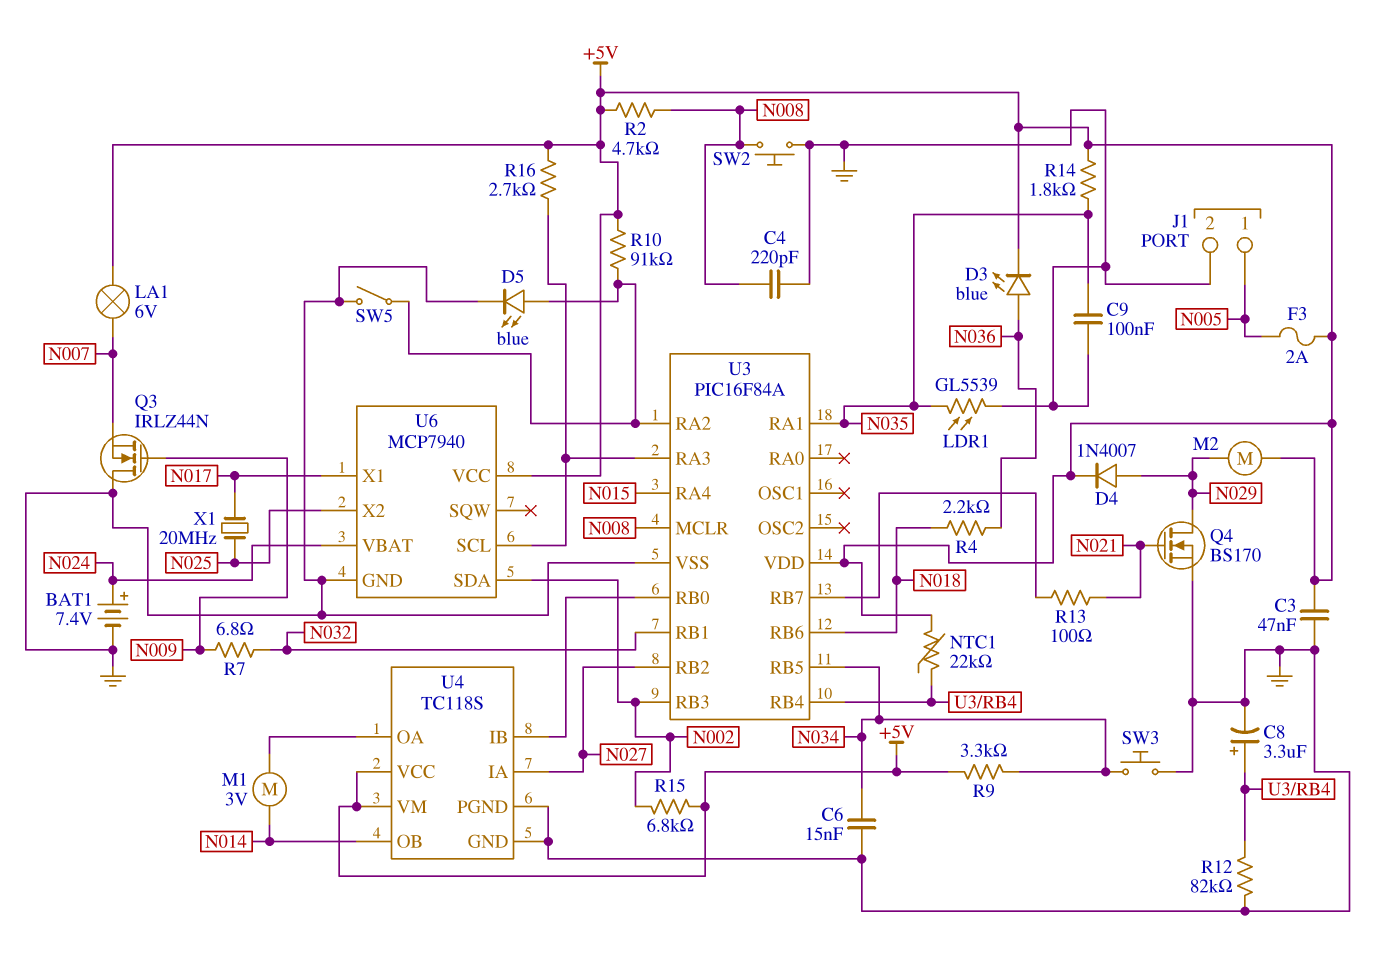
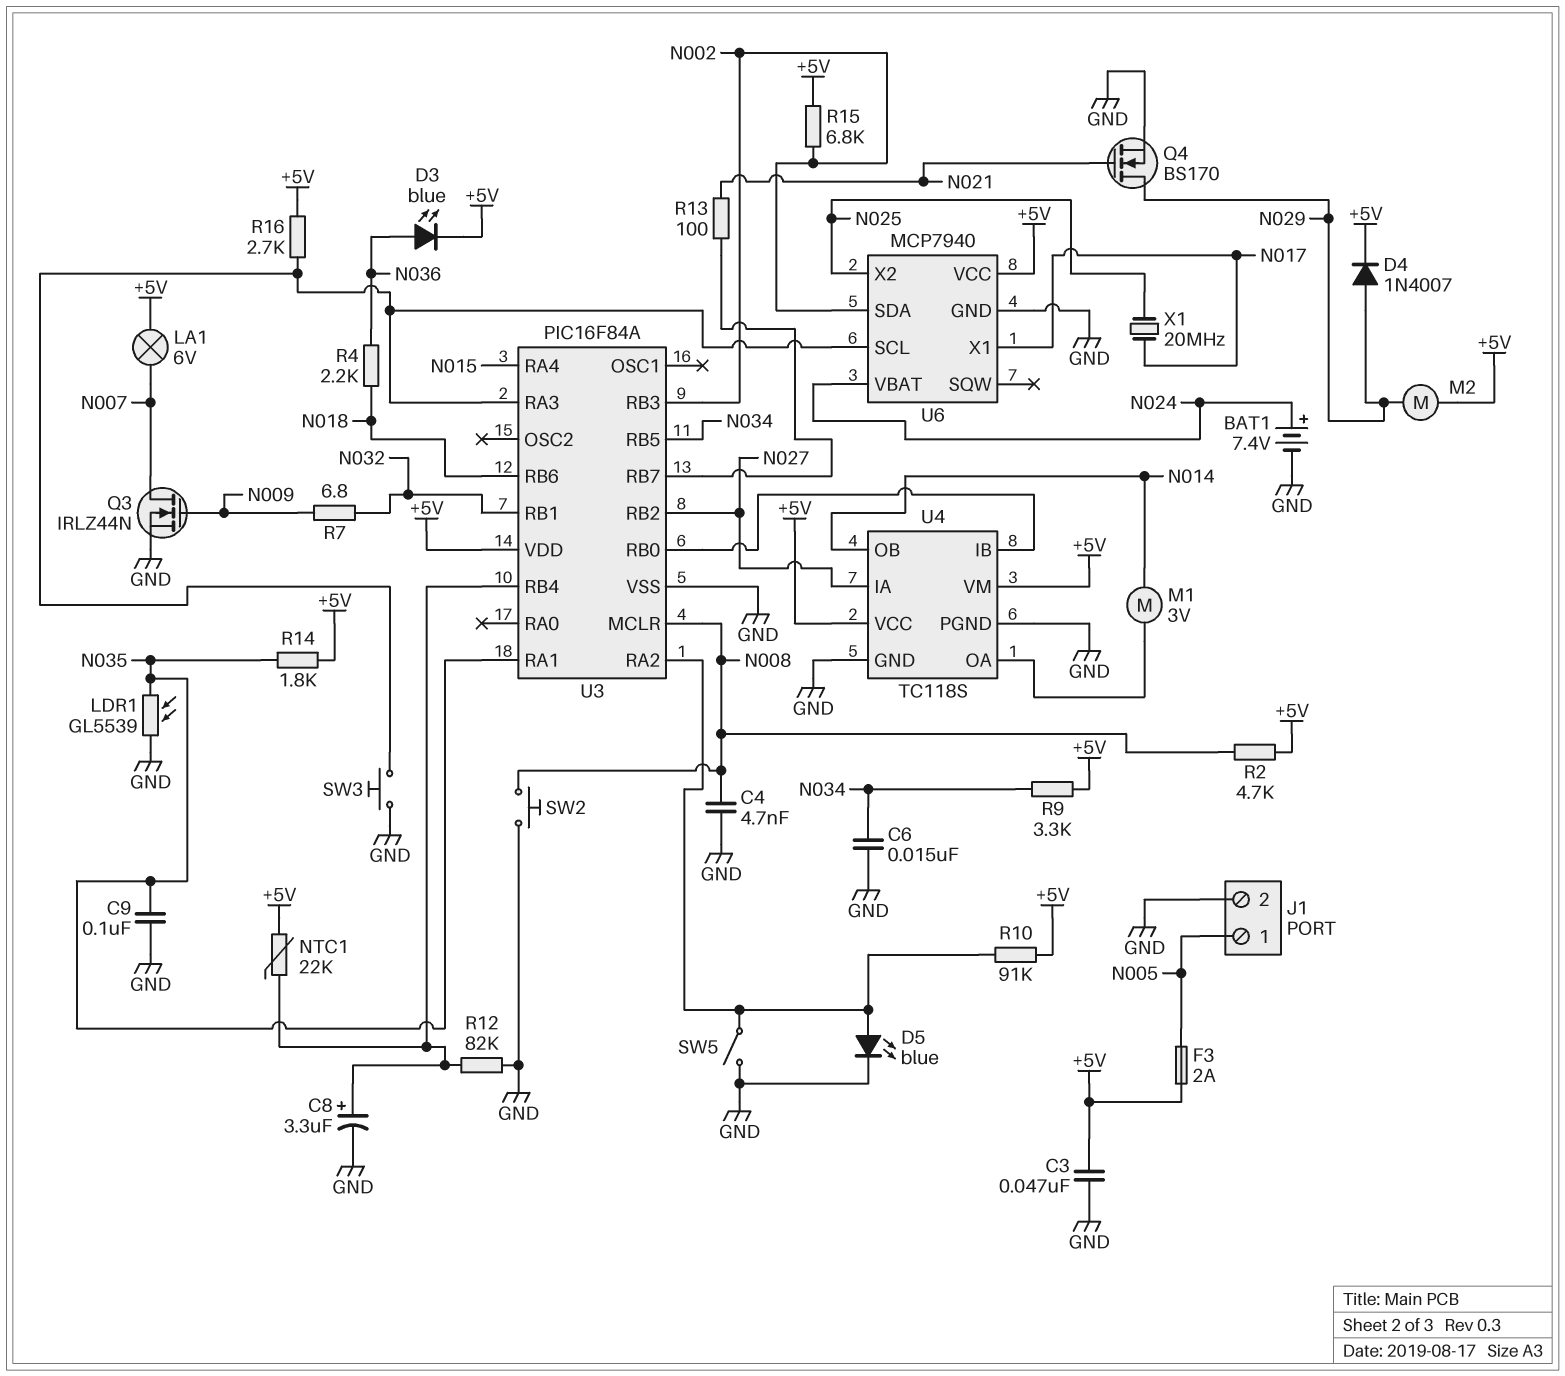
C4: 220pF (GND, N008) -> 4.7nF (GND, N008)
Q3: NMOS IRLZ44N (G N009, D GND, S N007) -> NMOS IRLZ44N (G N009, D N007, S GND)
SW3: button (GND, N034) -> button (GND, U3/RA3)

